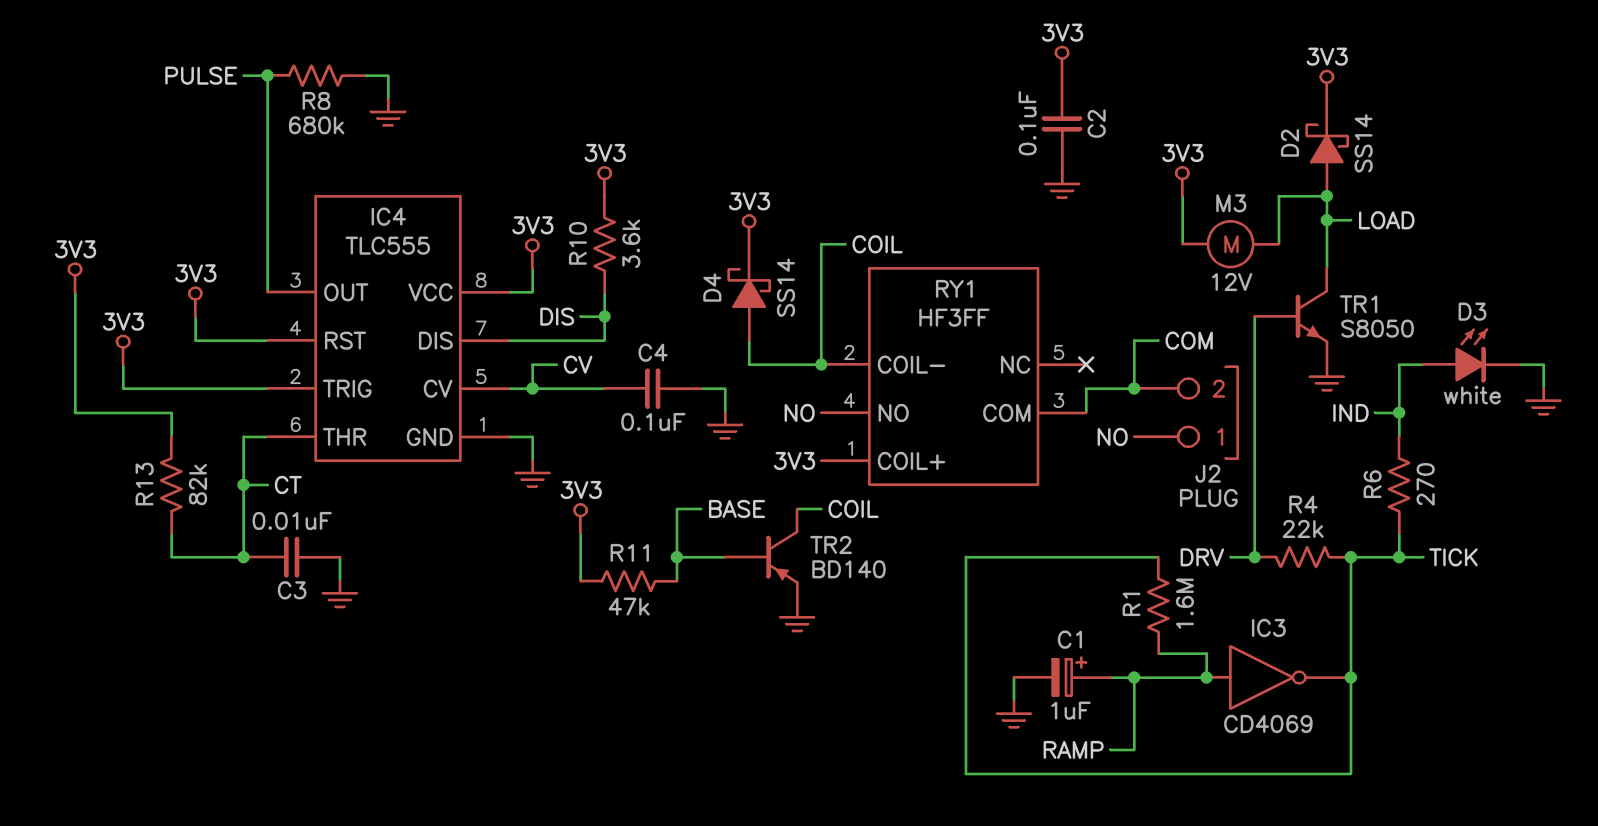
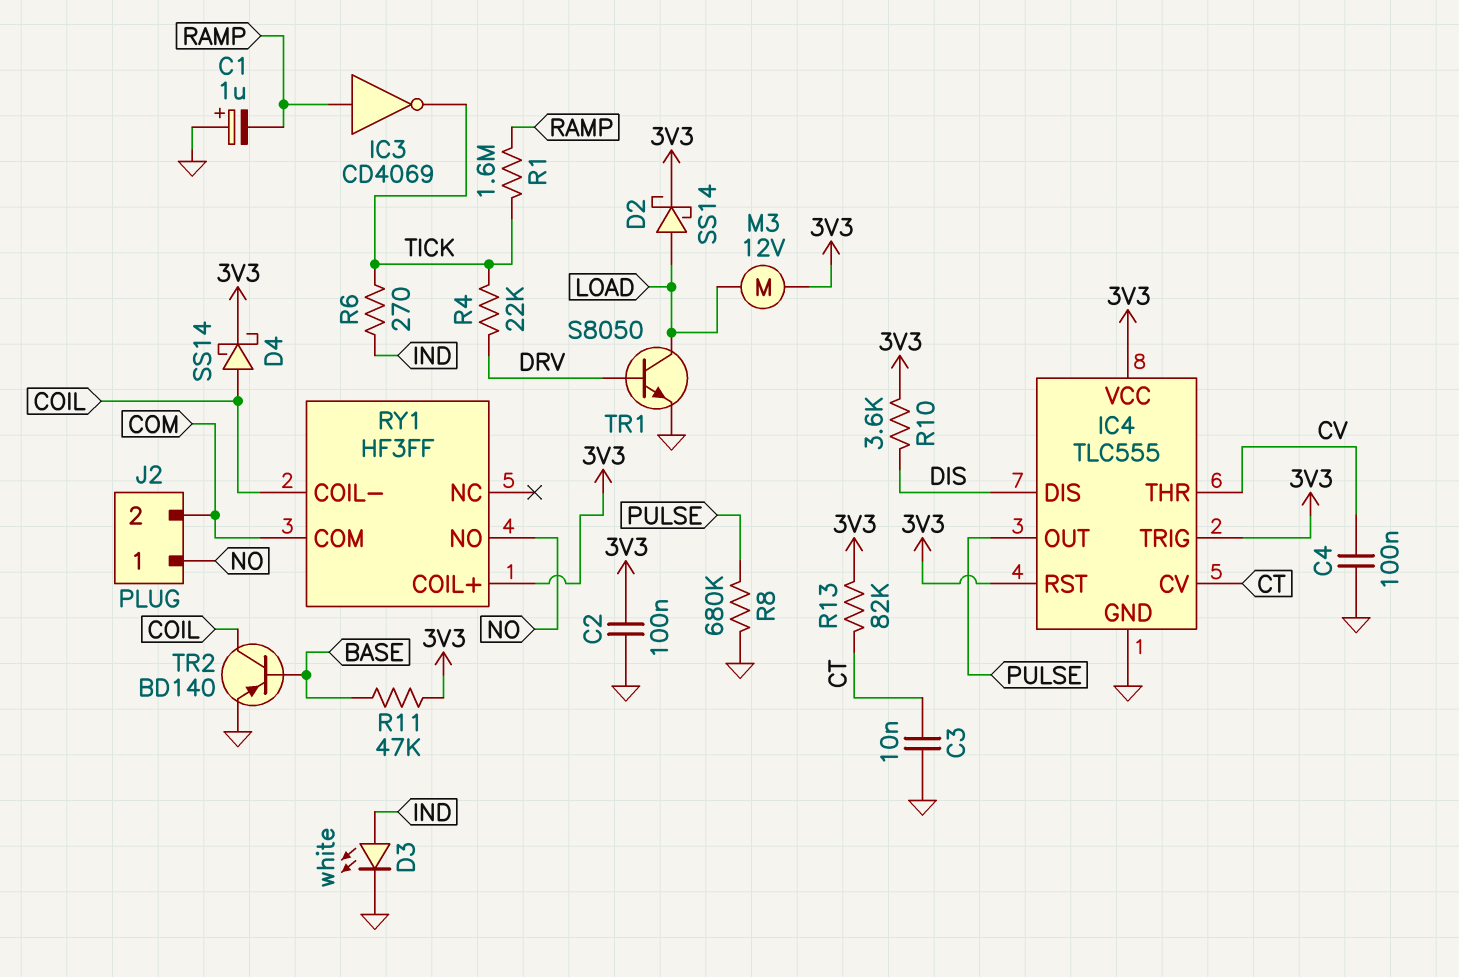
C1: 1uF (plus RAMP, minus GND) -> 1uF (plus GND, minus RAMP)
IC4 pin CV: CV -> CT
IC4 pin THR: CT -> CV

